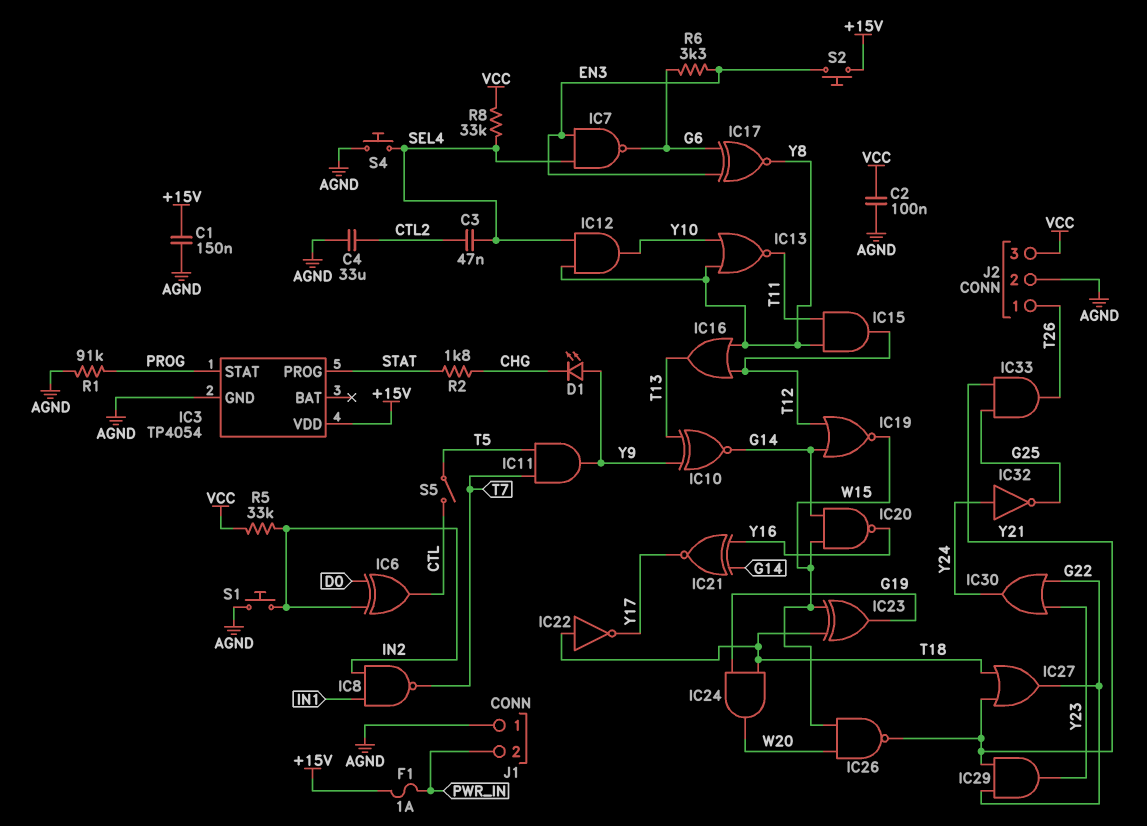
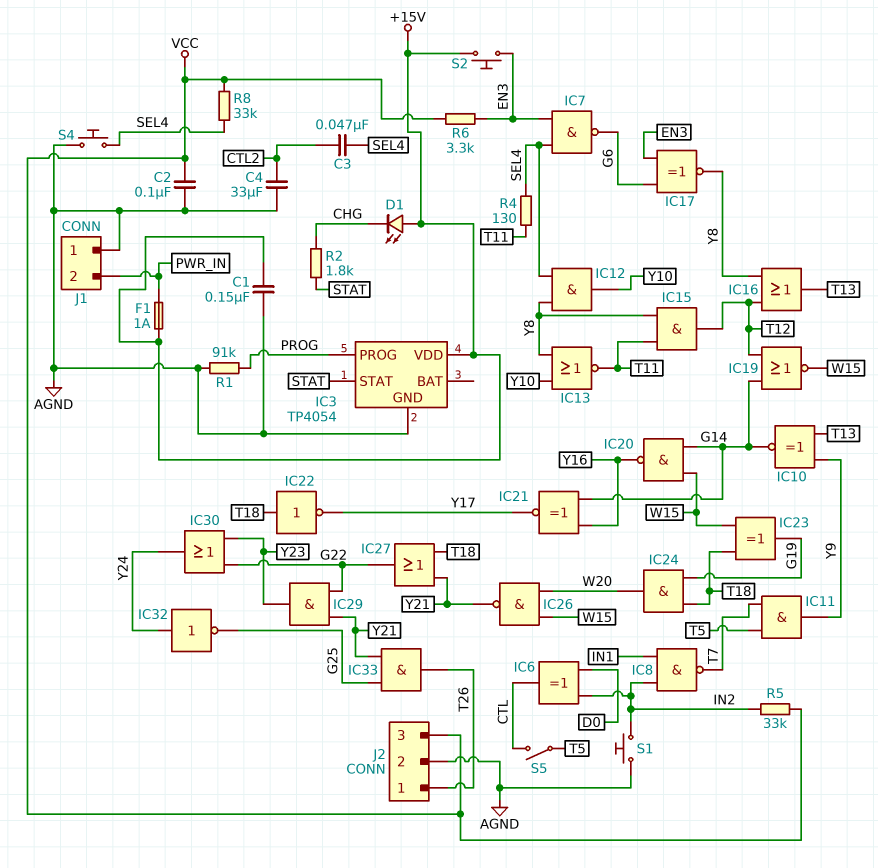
D1: LED (A Y9, K CHG) -> LED (A +15V, K CHG)
IC3 pin PROG: STAT -> PROG
IC3 pin STAT: PROG -> STAT
R4: none -> 130 (SEL4, T11)
R6: 3.3k (EN3, G6) -> 3.3k (EN3, VCC)

